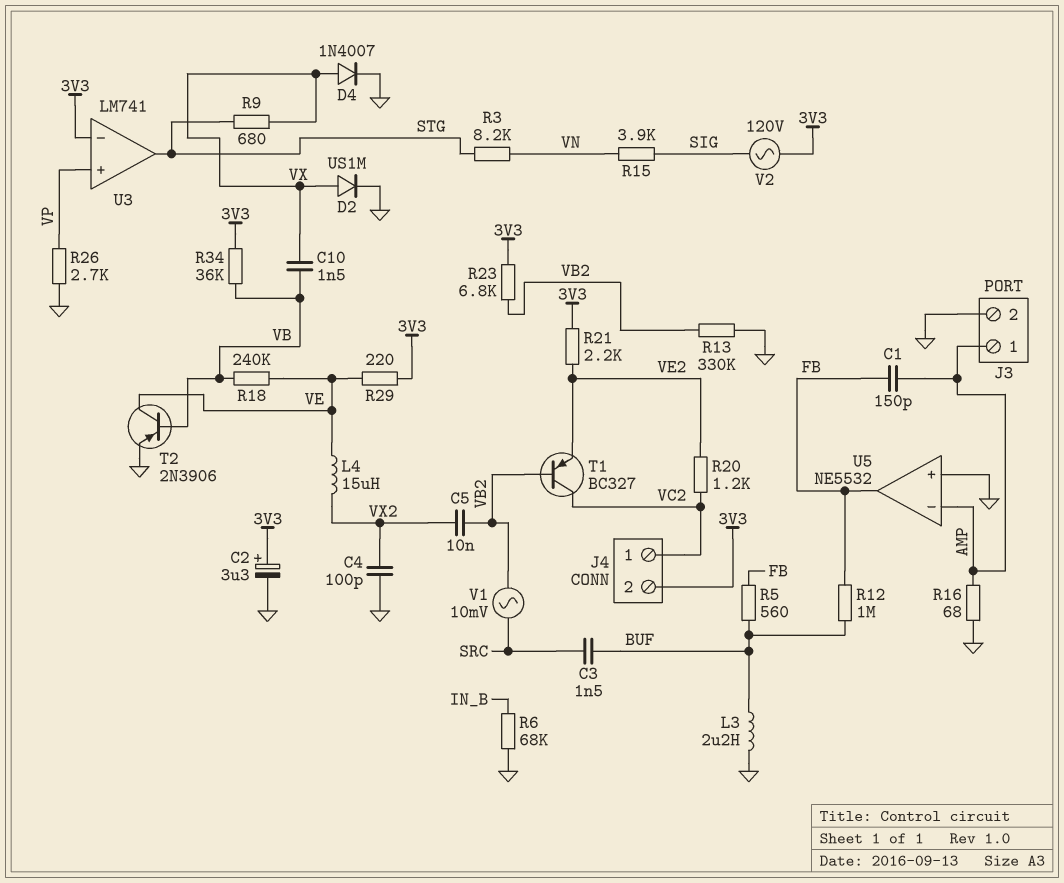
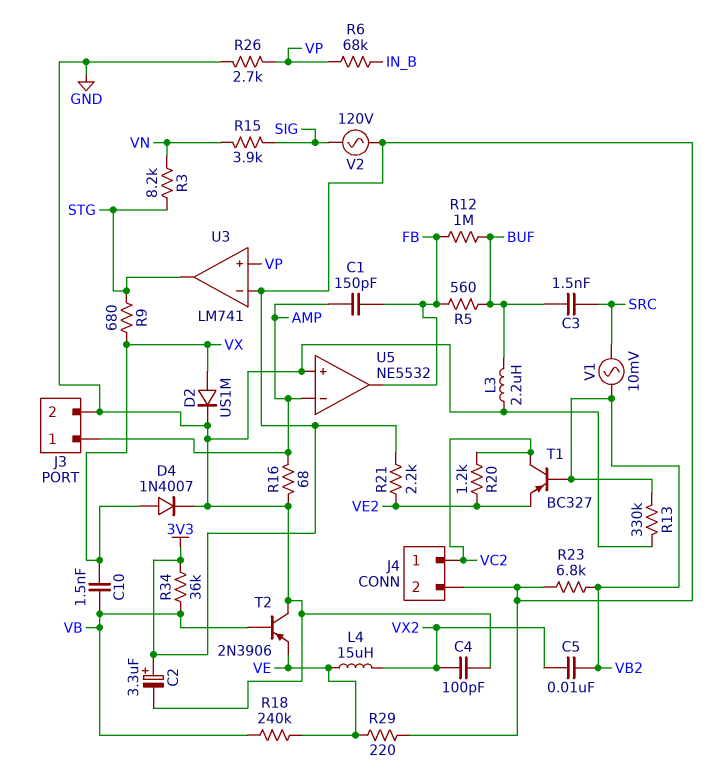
R6: 68k (GND, IN_B) -> 68k (IN_B, VP)
T2: PNP 2N3906 (B VB, C VE, E GND) -> PNP 2N3906 (B VB, C GND, E VE)

